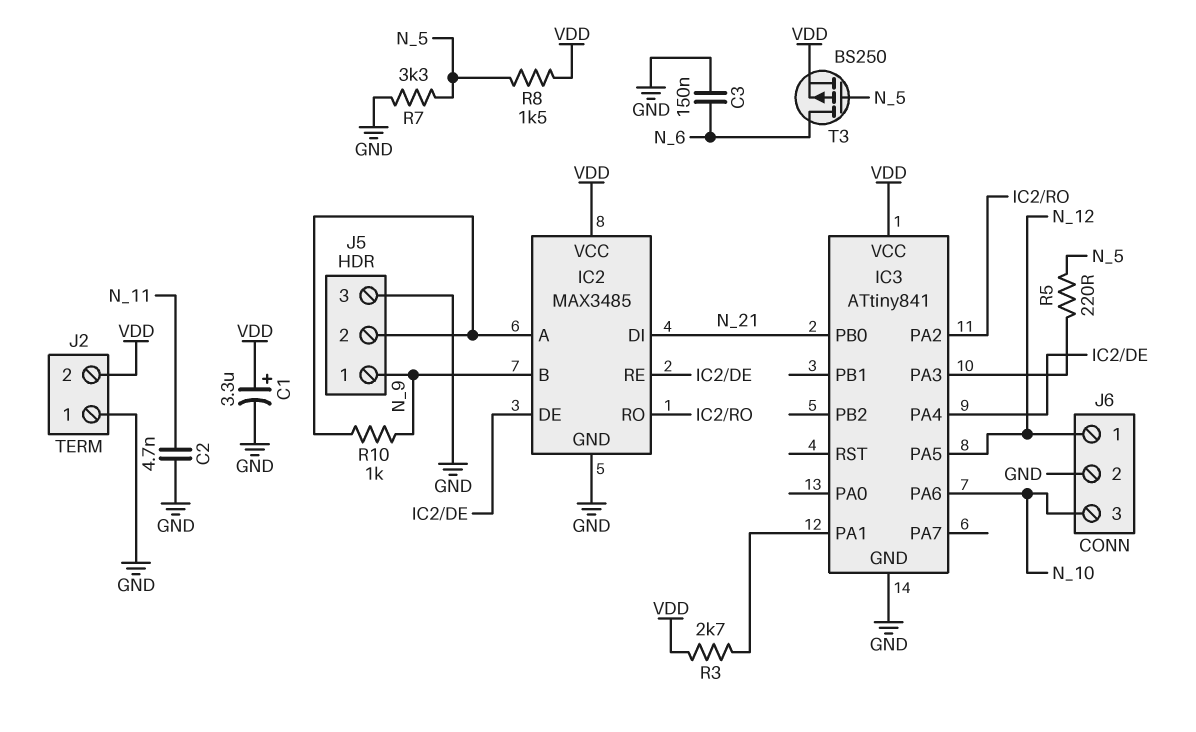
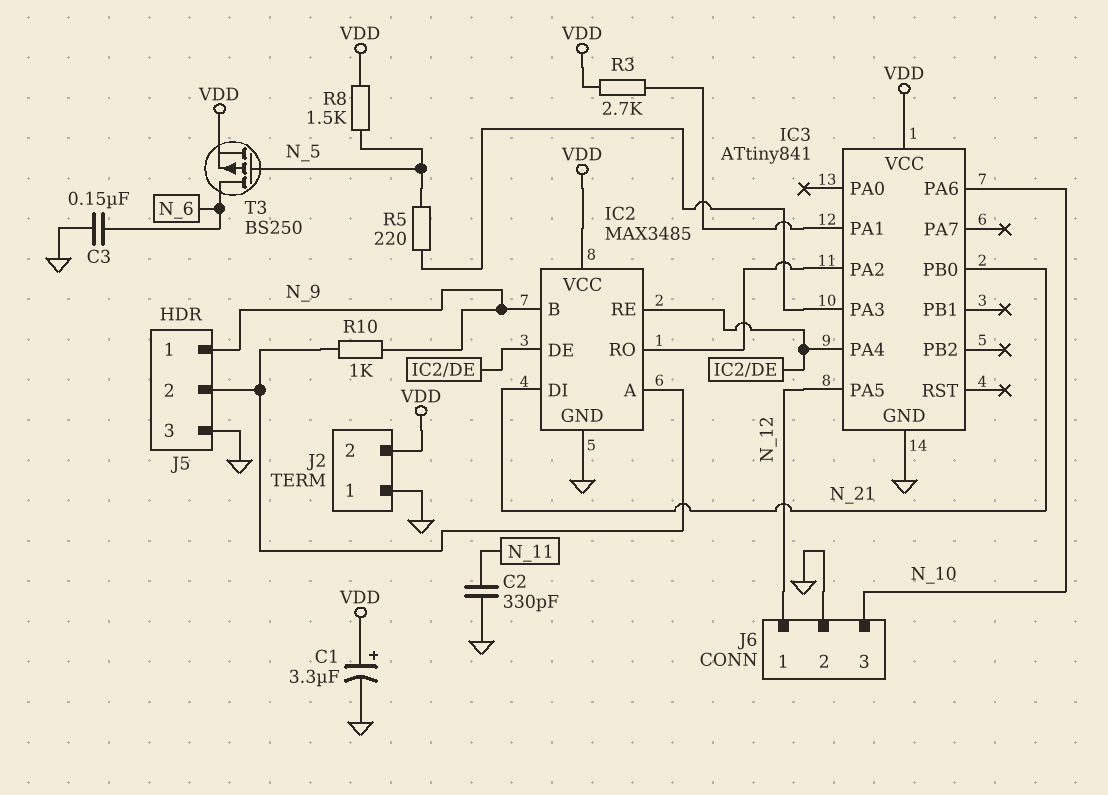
C2: 4.7nF (GND, N_11) -> 330pF (GND, N_11)
R7: 3.3k (GND, N_5) -> none

